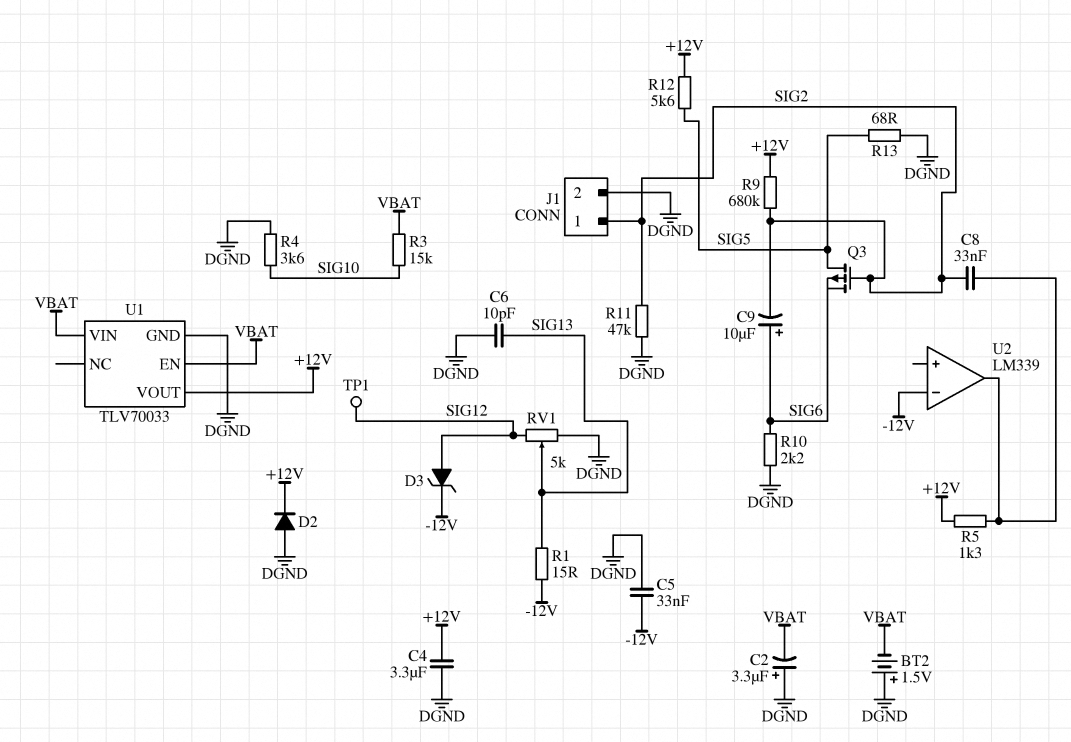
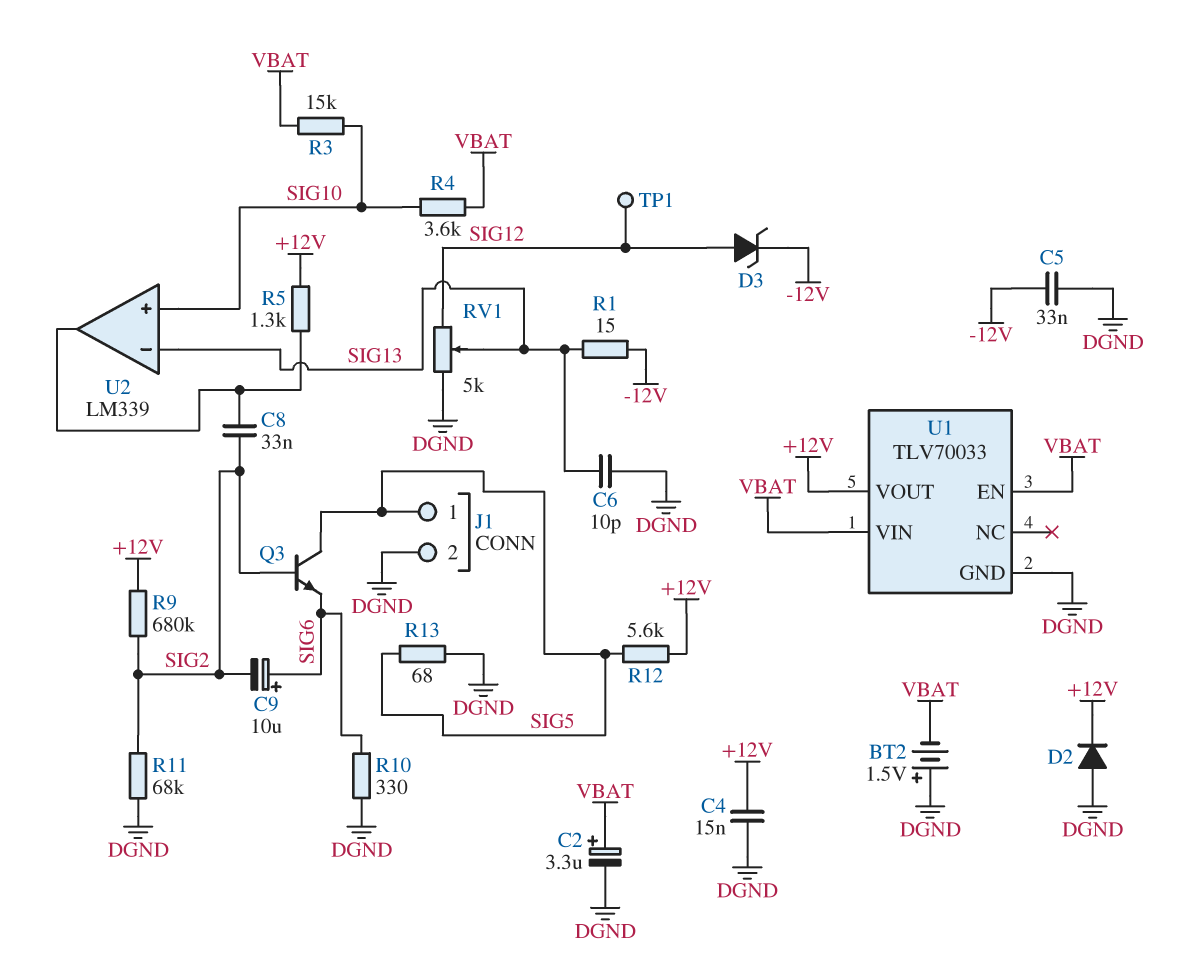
C2: 3.3uF (plus DGND, minus VBAT) -> 3.3uF (plus VBAT, minus DGND)
C4: 3.3uF (+12V, DGND) -> 15nF (+12V, DGND)
J1 pin 1: SIG2 -> SIG5
Q3: PMOS (G SIG2, D SIG5, S SIG6) -> NPN (B SIG2, C SIG5, E SIG6)
R4: 3.6k (DGND, SIG10) -> 3.6k (SIG10, VBAT)
R10: 2.2k (DGND, SIG6) -> 330 (DGND, SIG6)
R11: 47k (DGND, SIG2) -> 68k (DGND, SIG2)
U2 pin in+: none -> SIG10
U2 pin in-: -12V -> SIG13

